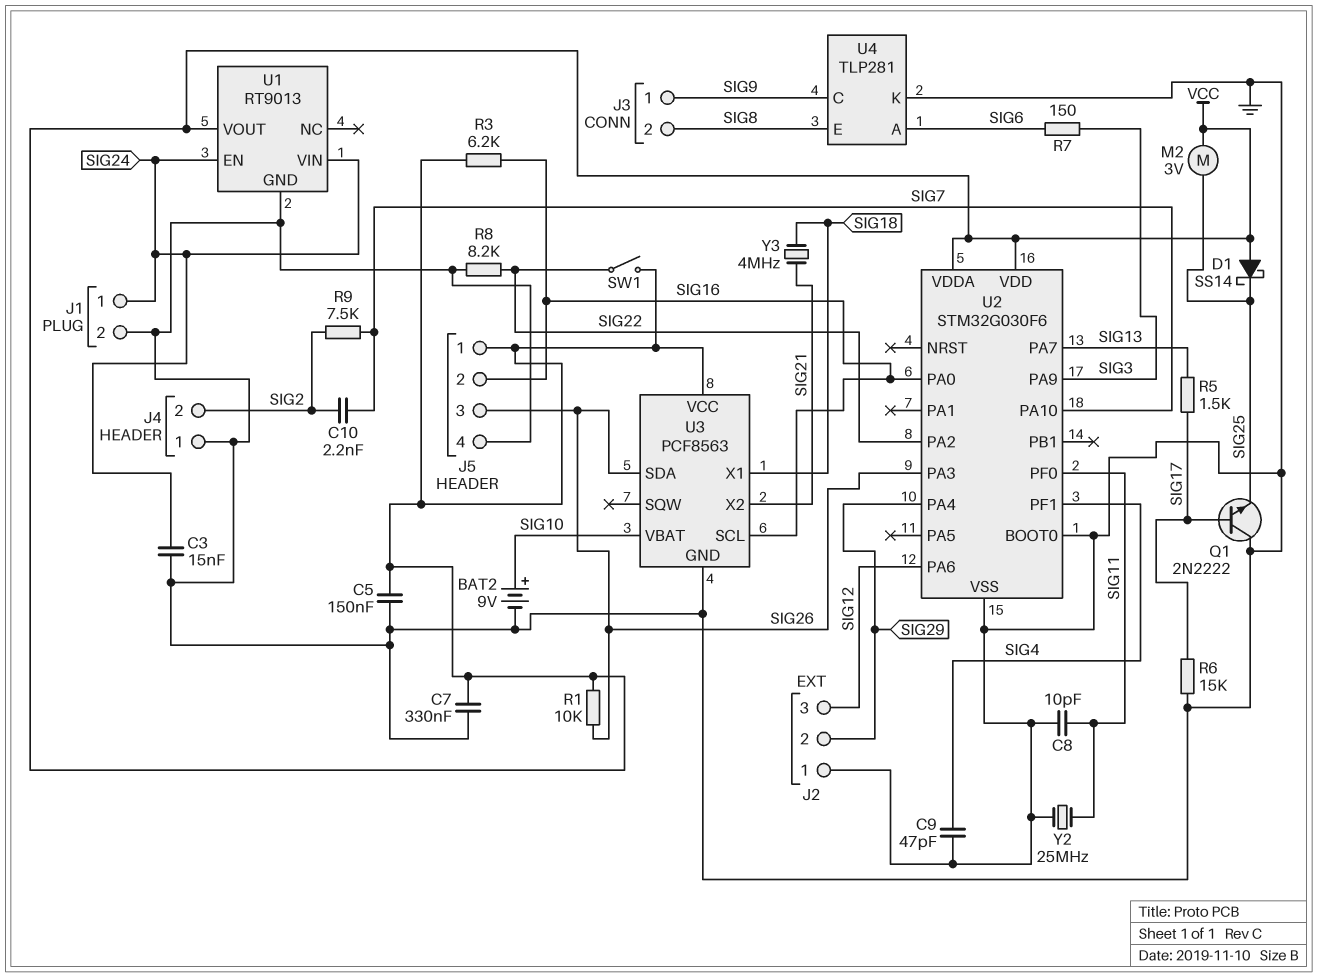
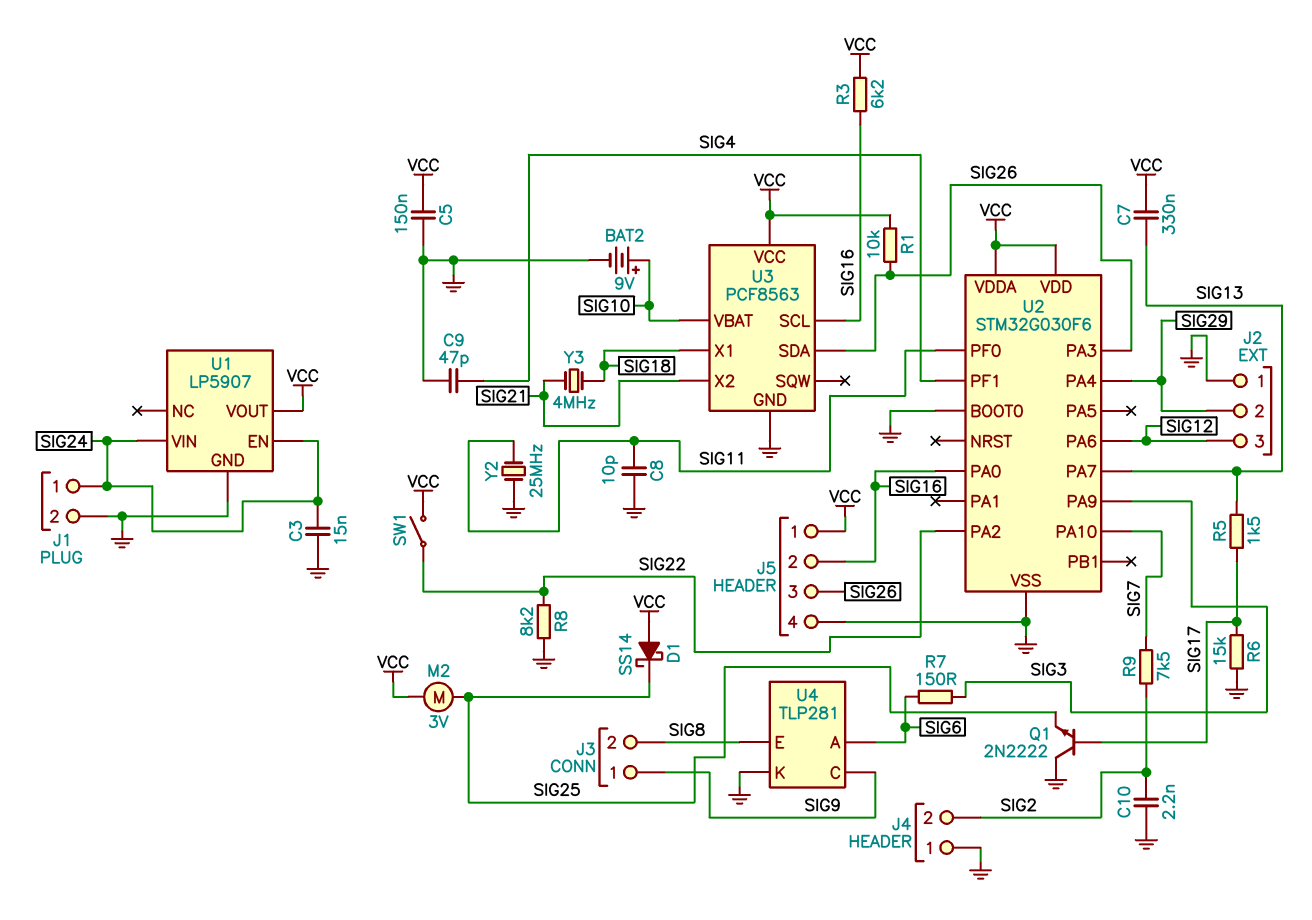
C7: 330nF (GND, VCC) -> 330nF (SIG13, VCC)
C10: 2.2nF (SIG2, SIG7) -> 2.2nF (GND, SIG2)
U1: RT9013 -> LP5907

